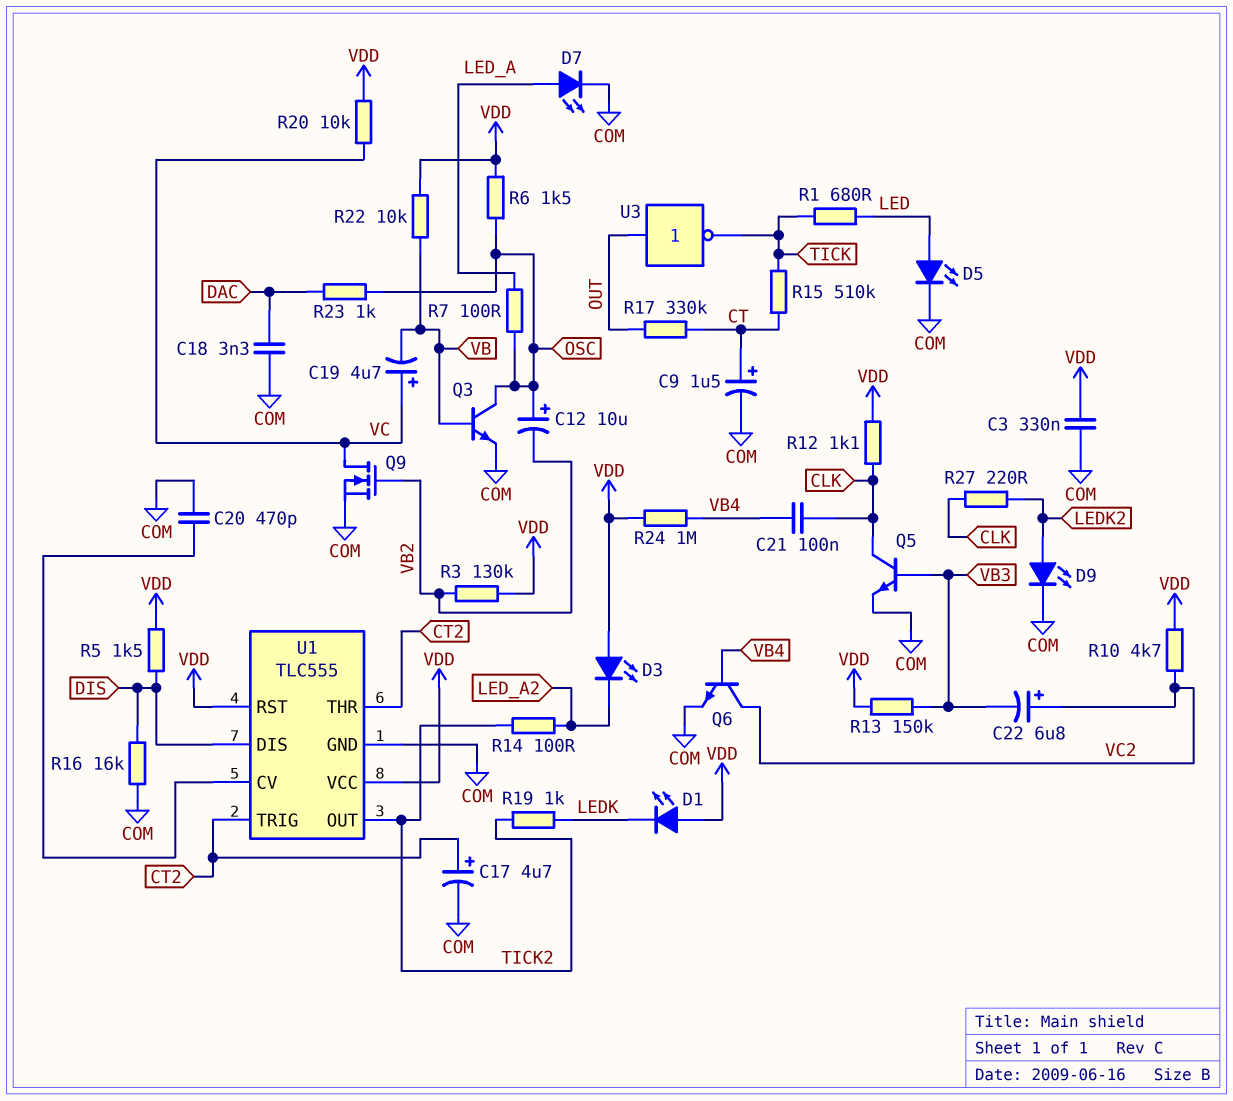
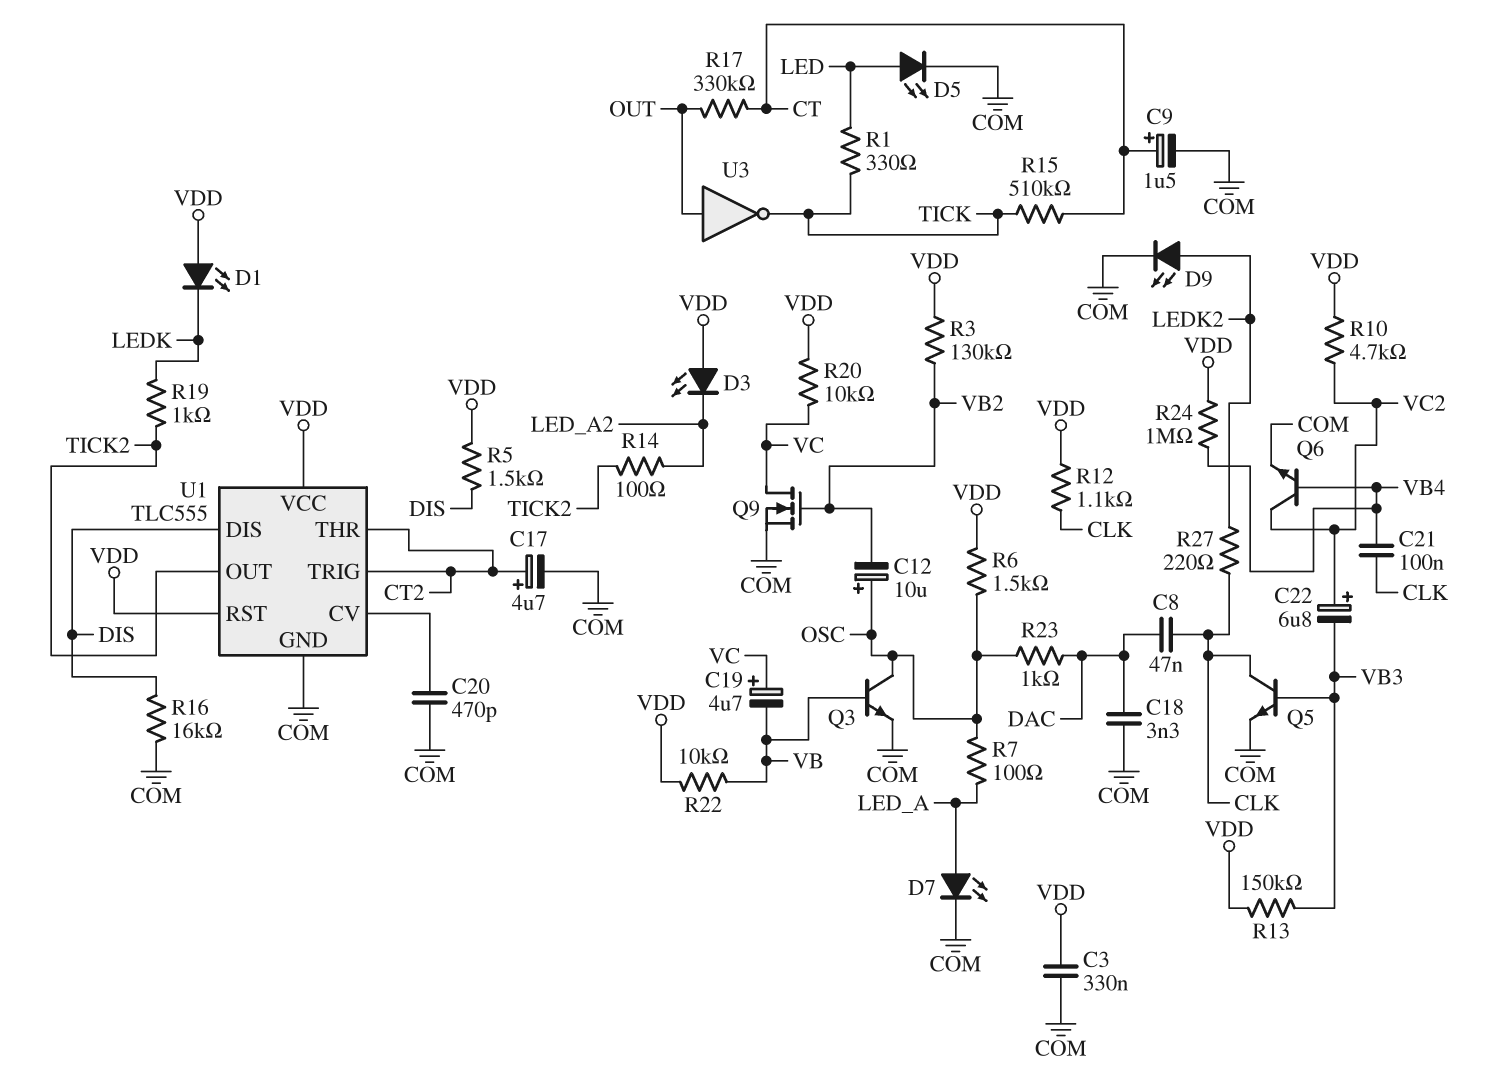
C8: none -> 47nF (CLK, DAC)
R1: 680 (LED, TICK) -> 330 (LED, TICK)

